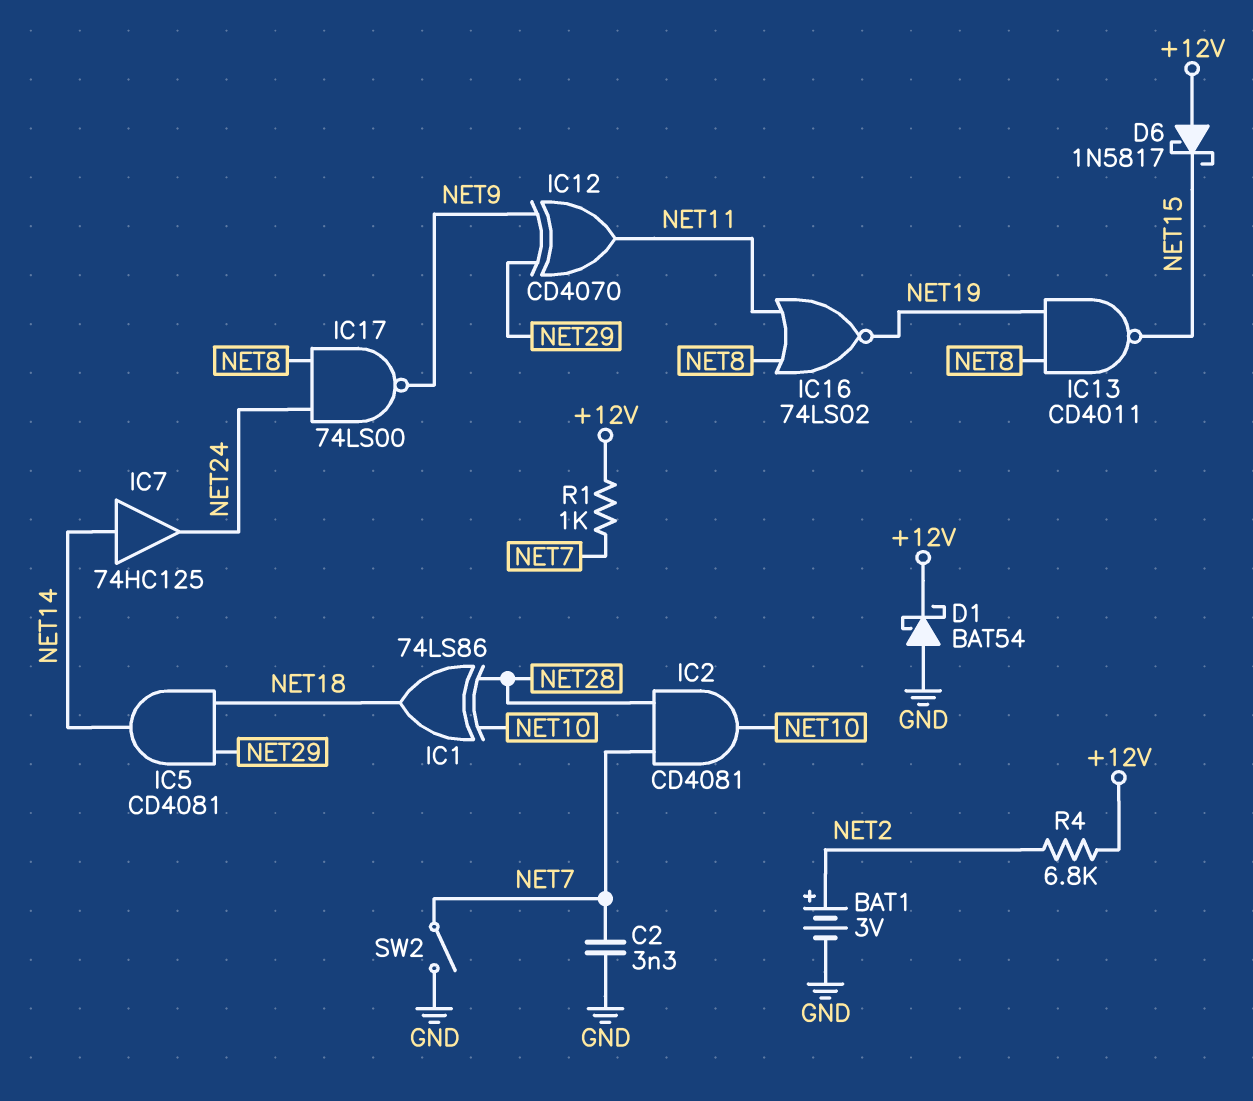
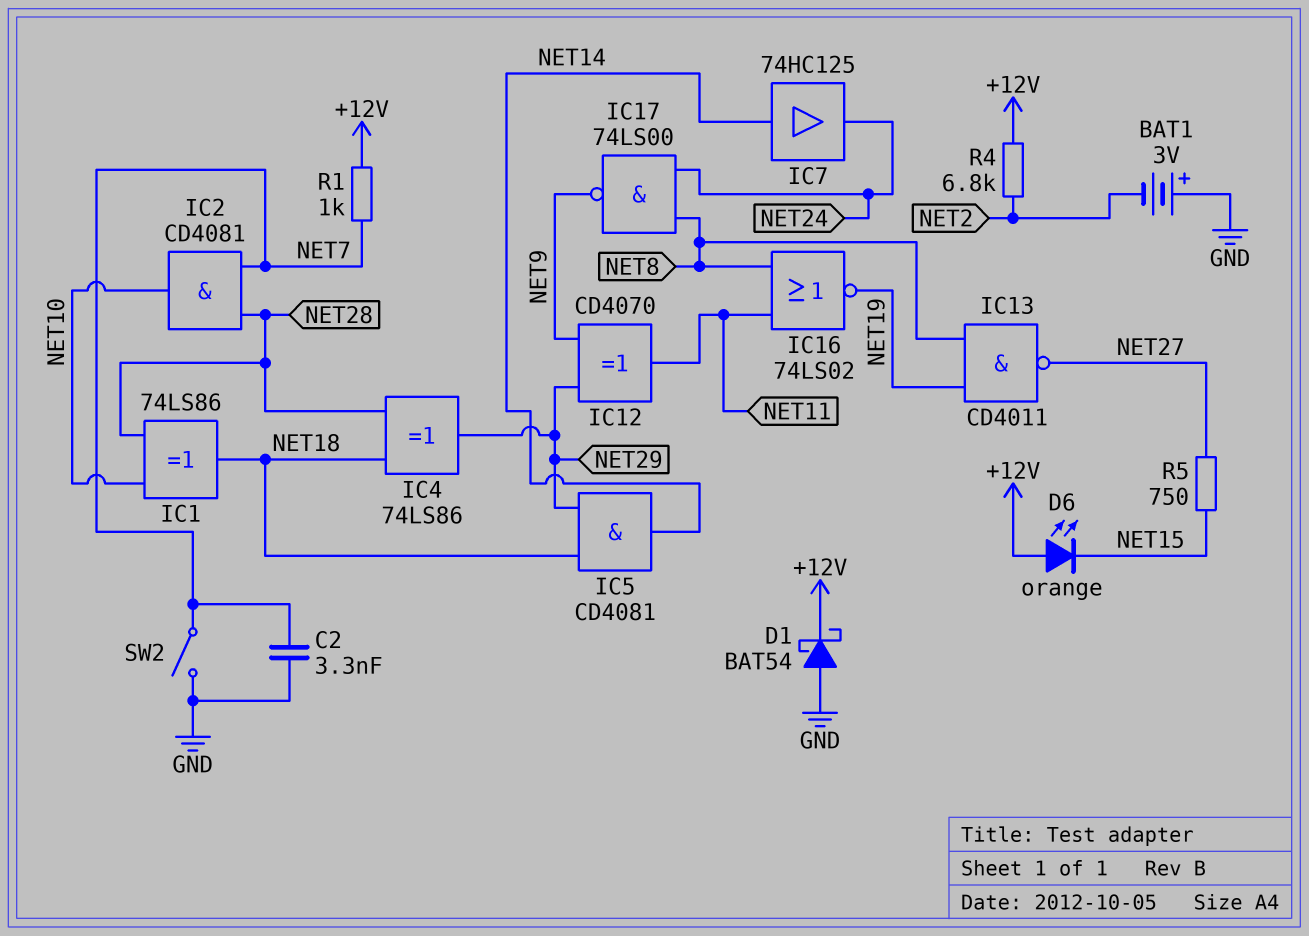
BAT1: 3V (plus NET2, minus GND) -> 3V (plus GND, minus NET2)
D6: schottky 1N5817 (A +12V, K NET15) -> LED orange (A +12V, K NET15)
IC4: none -> XOR 74LS86 (in NET18, in NET28, out NET29)
IC13: NAND CD4011 (in NET8, in NET19, out NET15) -> NAND CD4011 (in NET8, in NET19, out NET27)
R5: none -> 750 (NET15, NET27)

